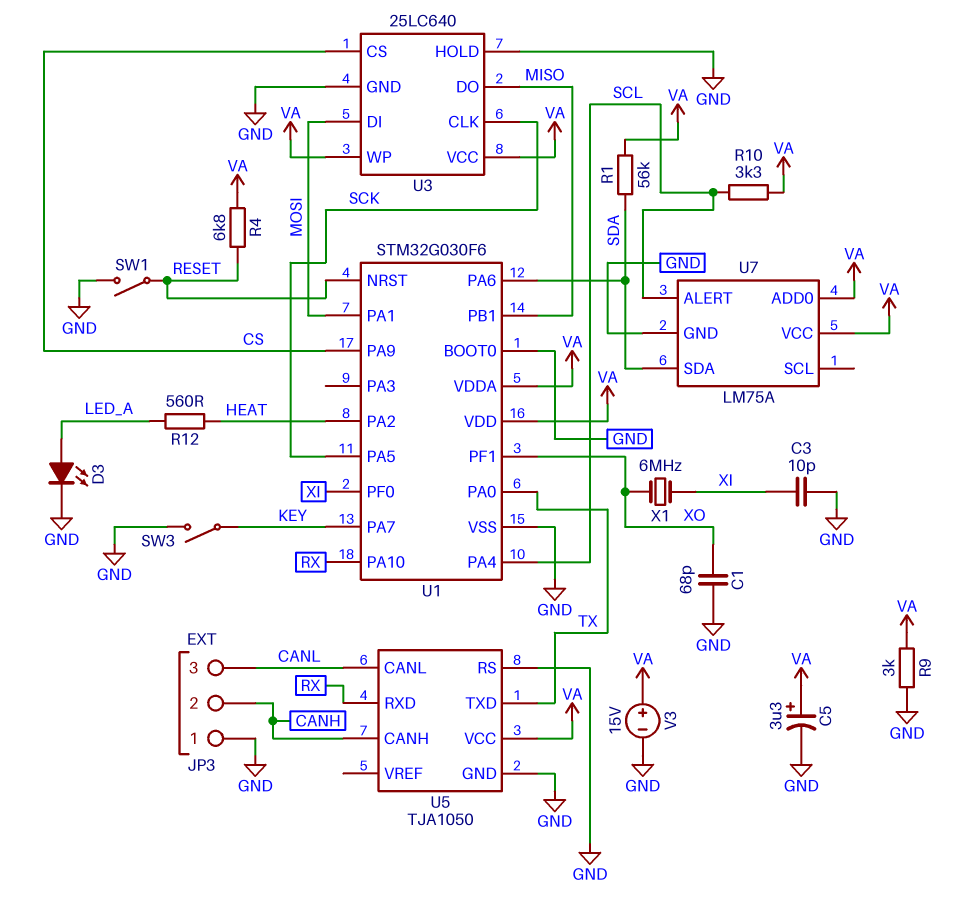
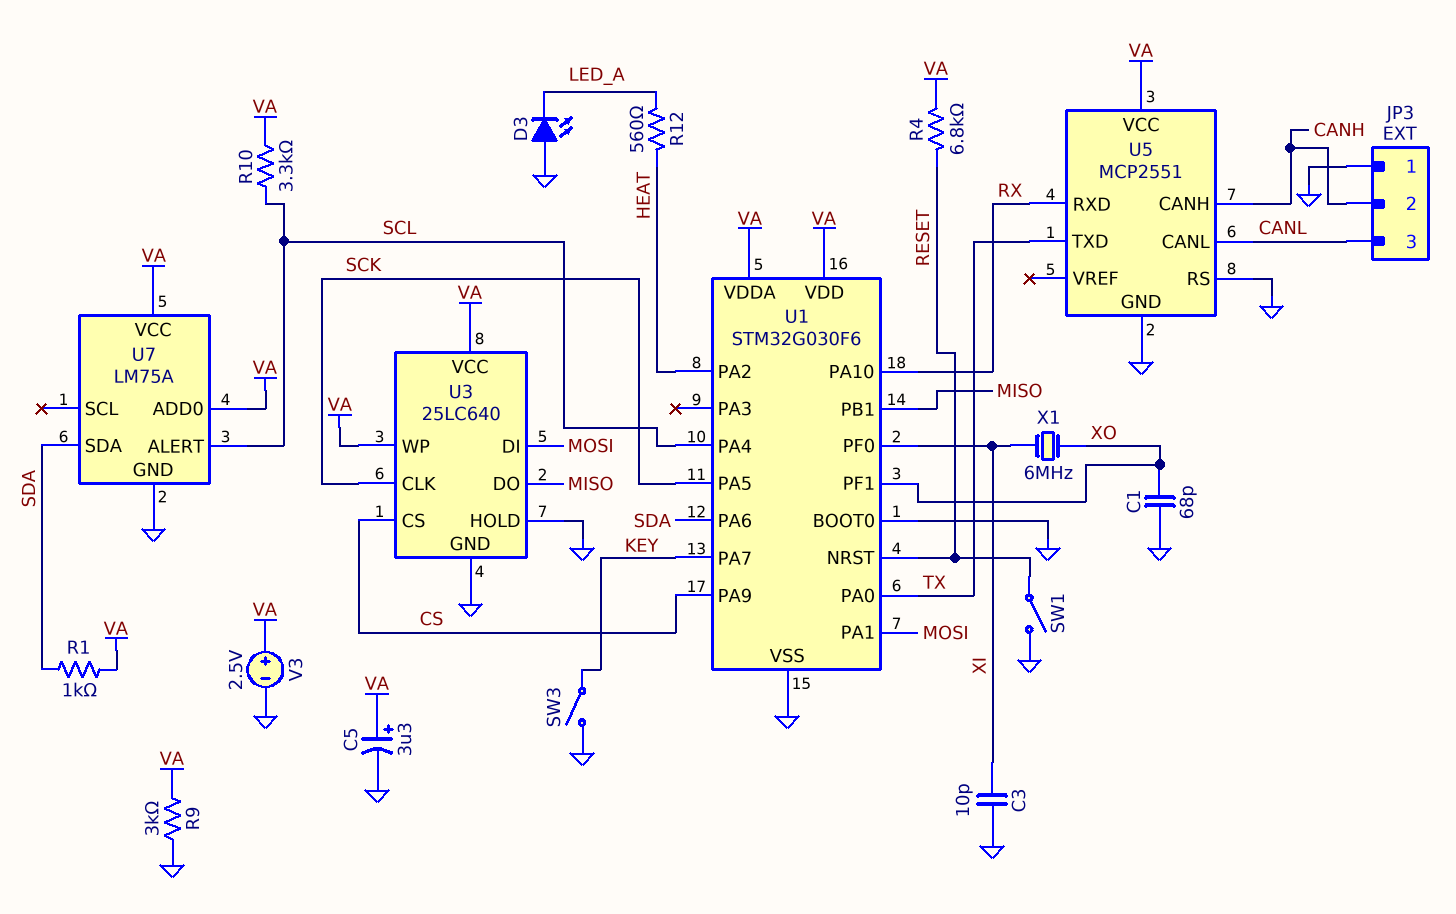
D3: LED (A LED_A, K GND) -> LED (A GND, K LED_A)
R1: 56k (SDA, VA) -> 1k (SDA, VA)
U5: TJA1050 -> MCP2551
V3: 15V (plus VA, minus GND) -> 2.5V (plus VA, minus GND)

